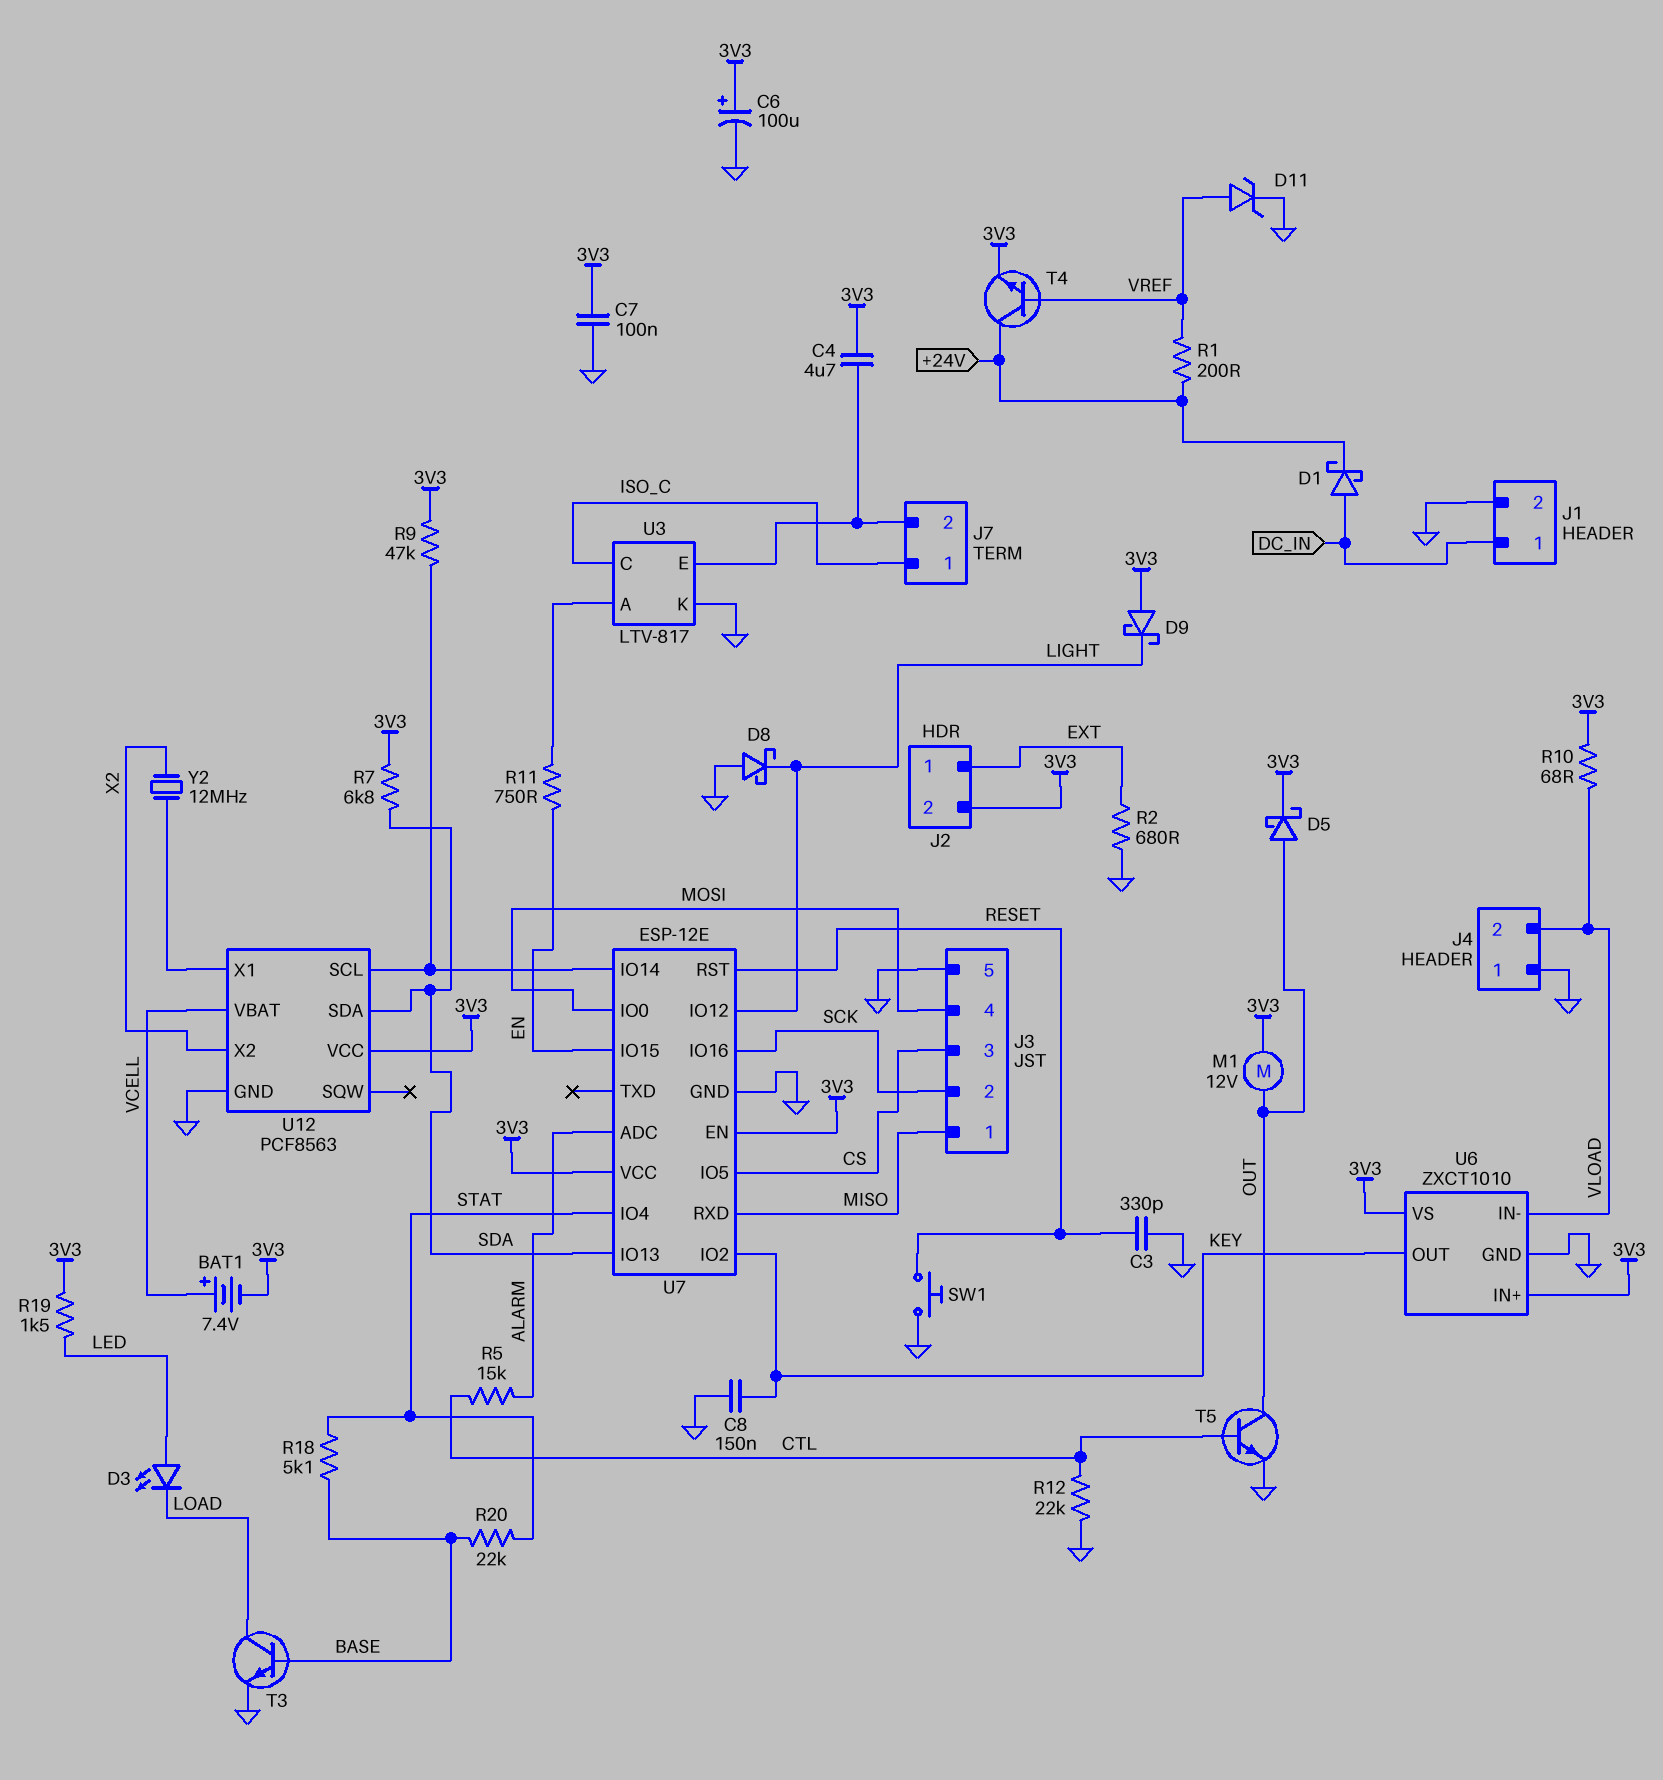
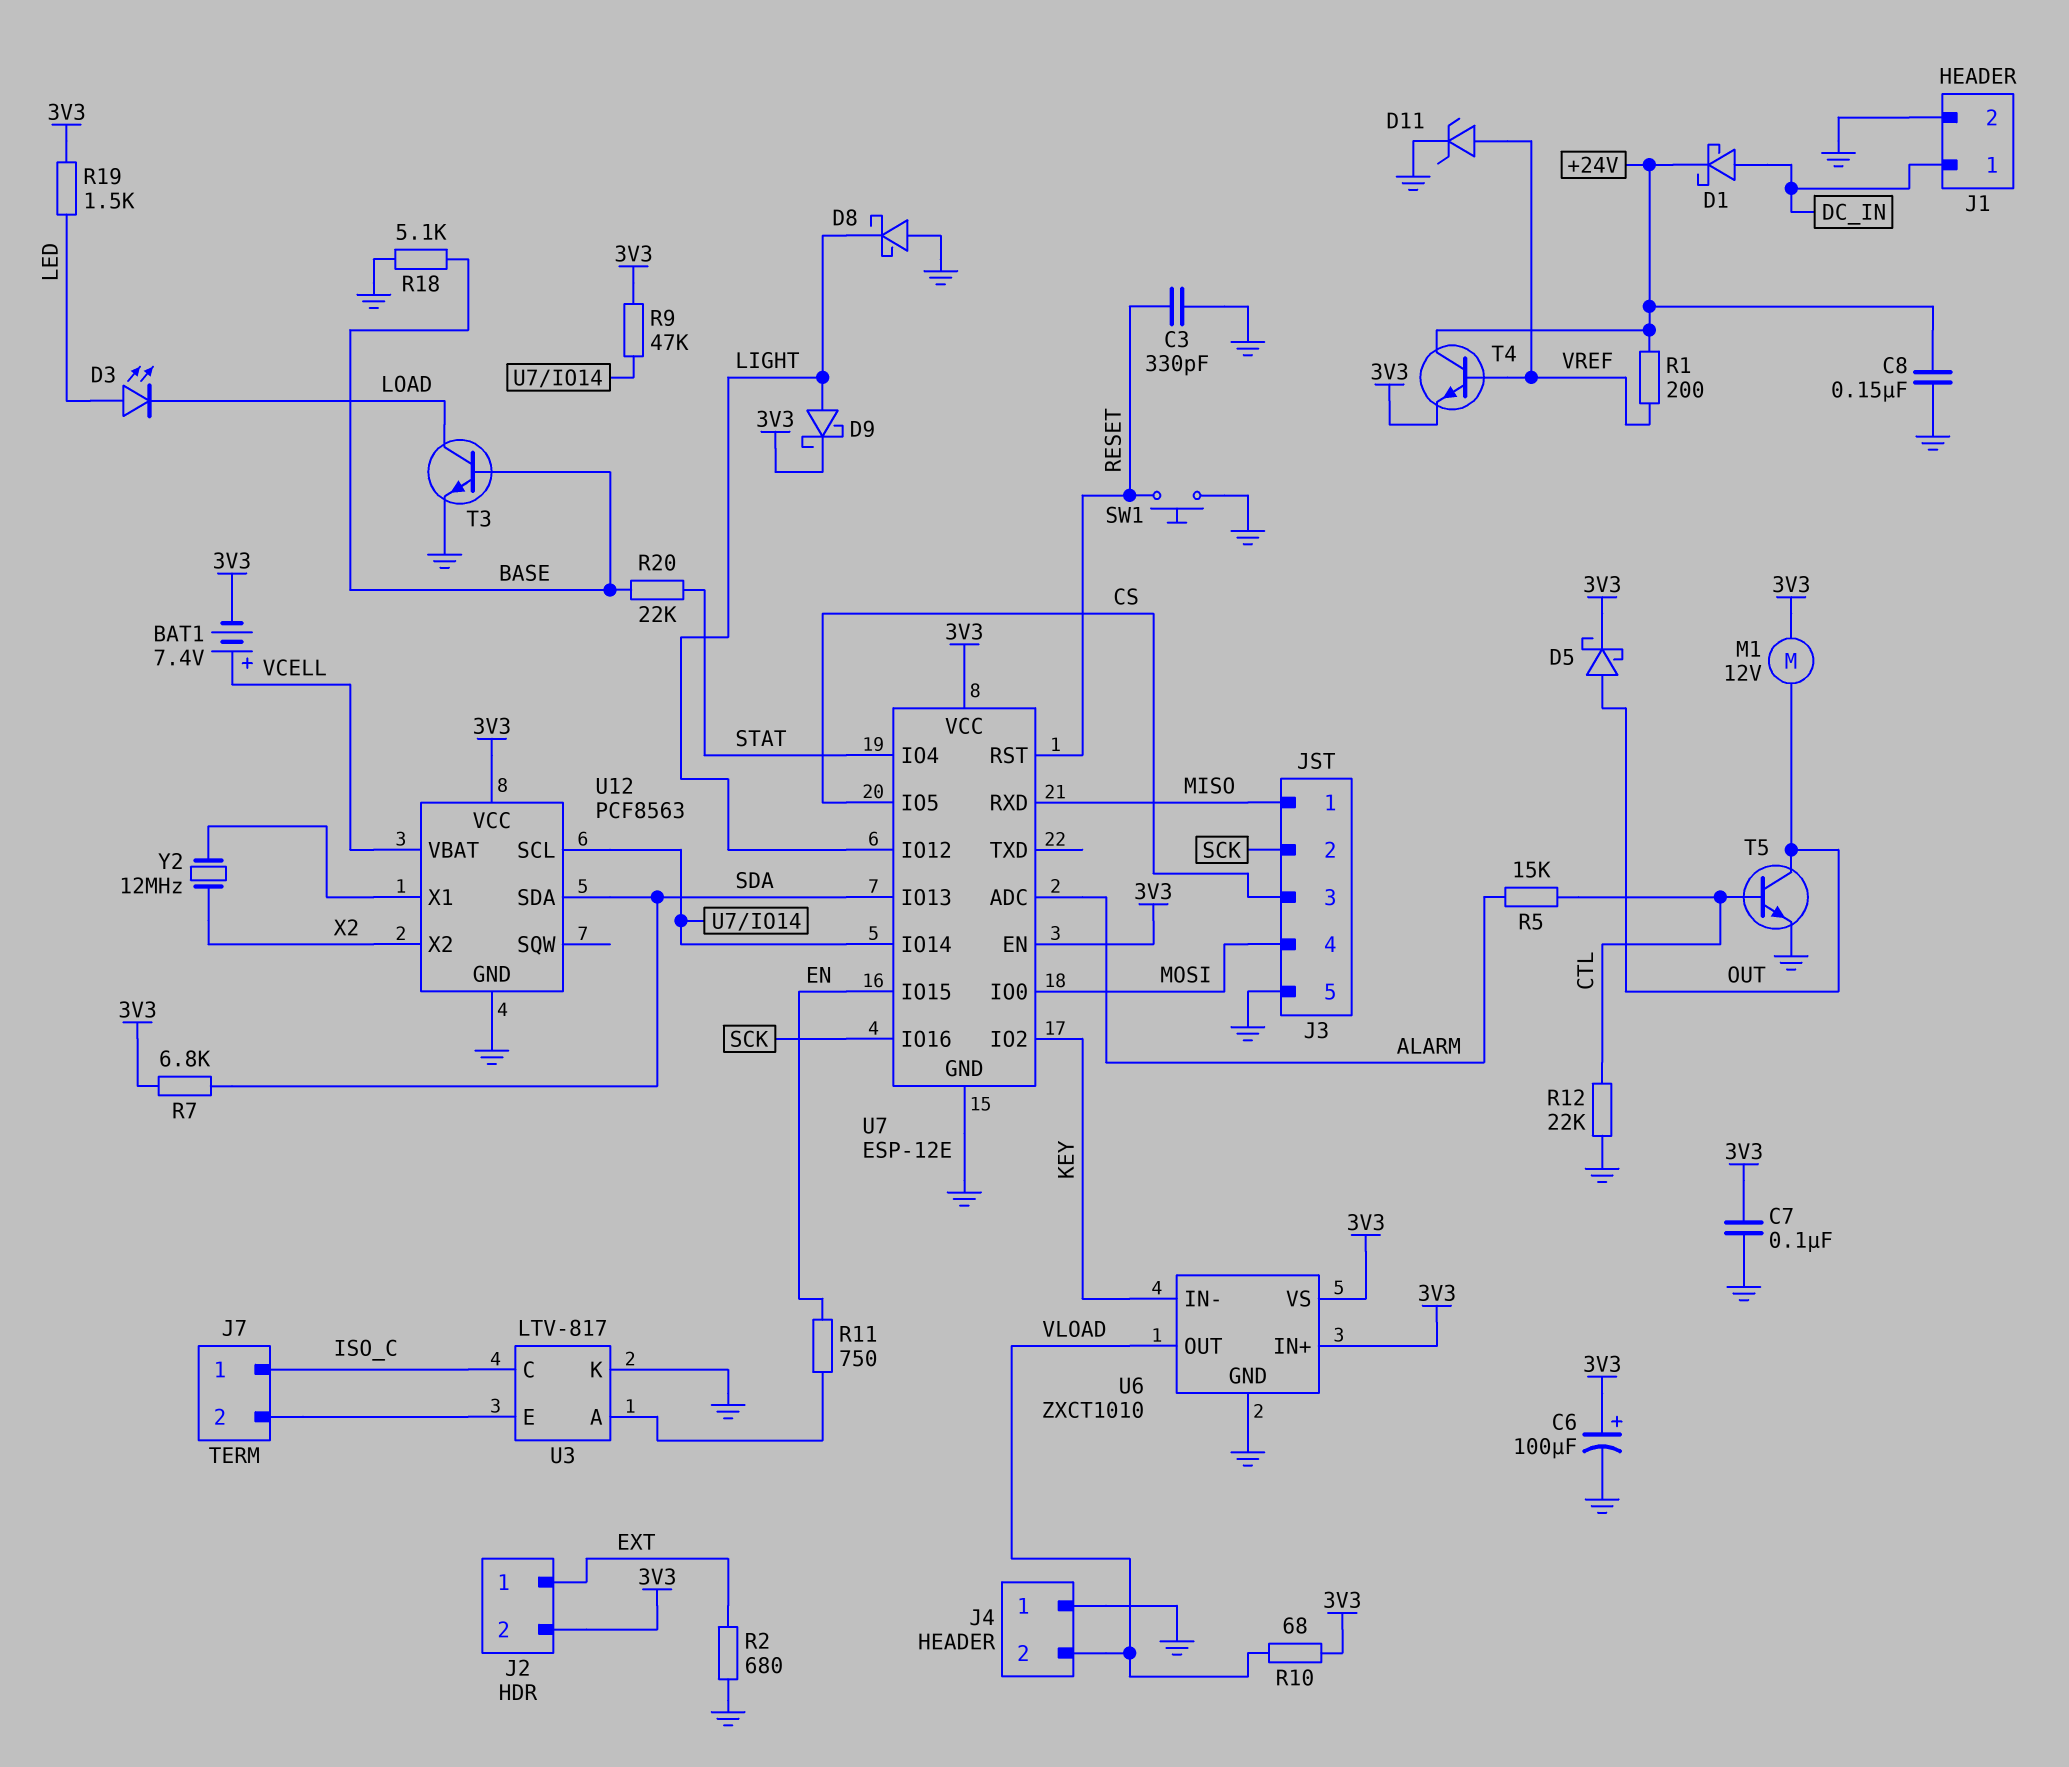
C4: 4.7uF (3V3, J7/2) -> none
C8: 150nF (GND, KEY) -> 150nF (+24V, GND)
D9: schottky (A 3V3, K LIGHT) -> schottky (A LIGHT, K 3V3)
R18: 5.1k (BASE, STAT) -> 5.1k (BASE, GND)
U6 pin IN-: VLOAD -> KEY
U6 pin OUT: KEY -> VLOAD

